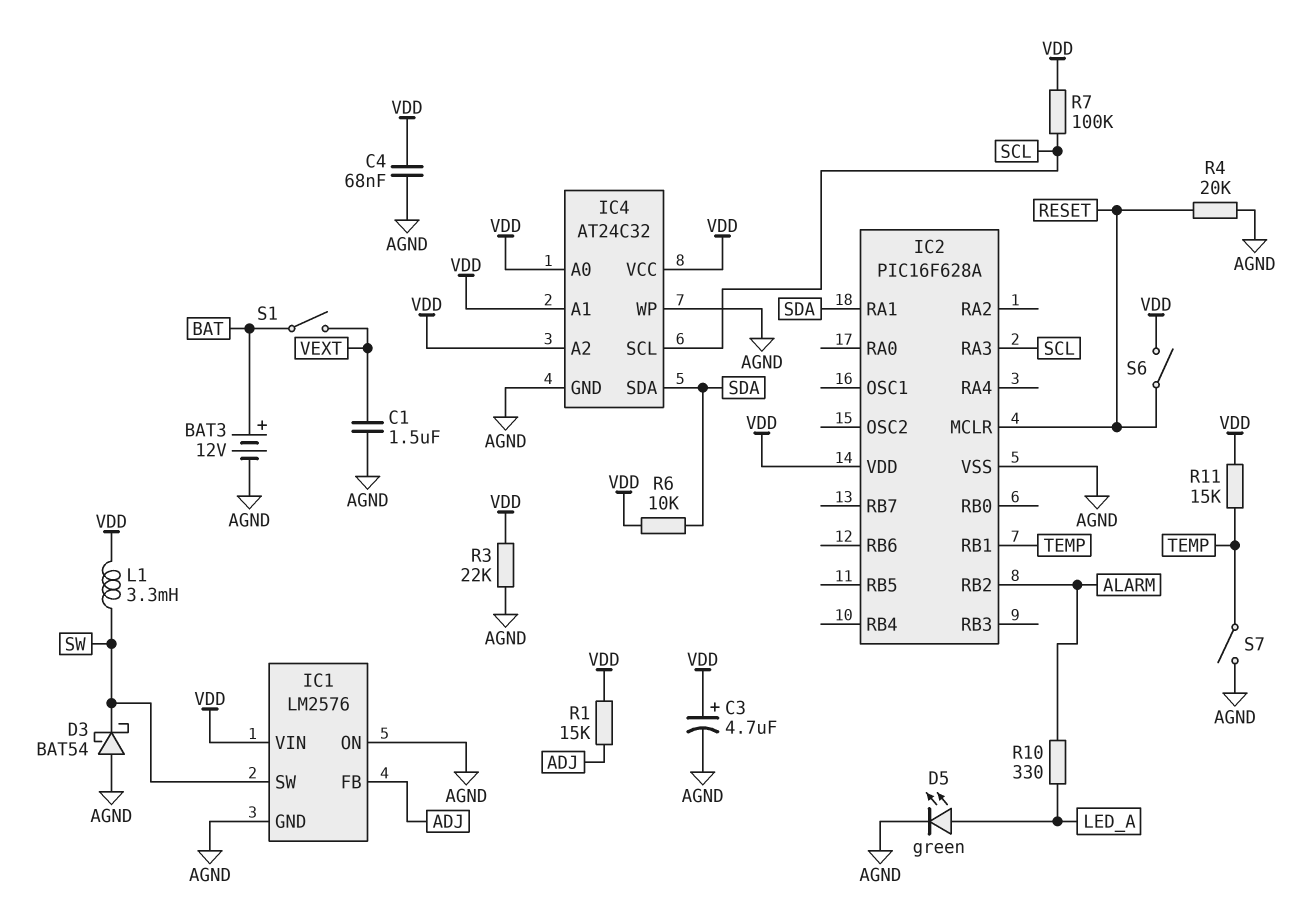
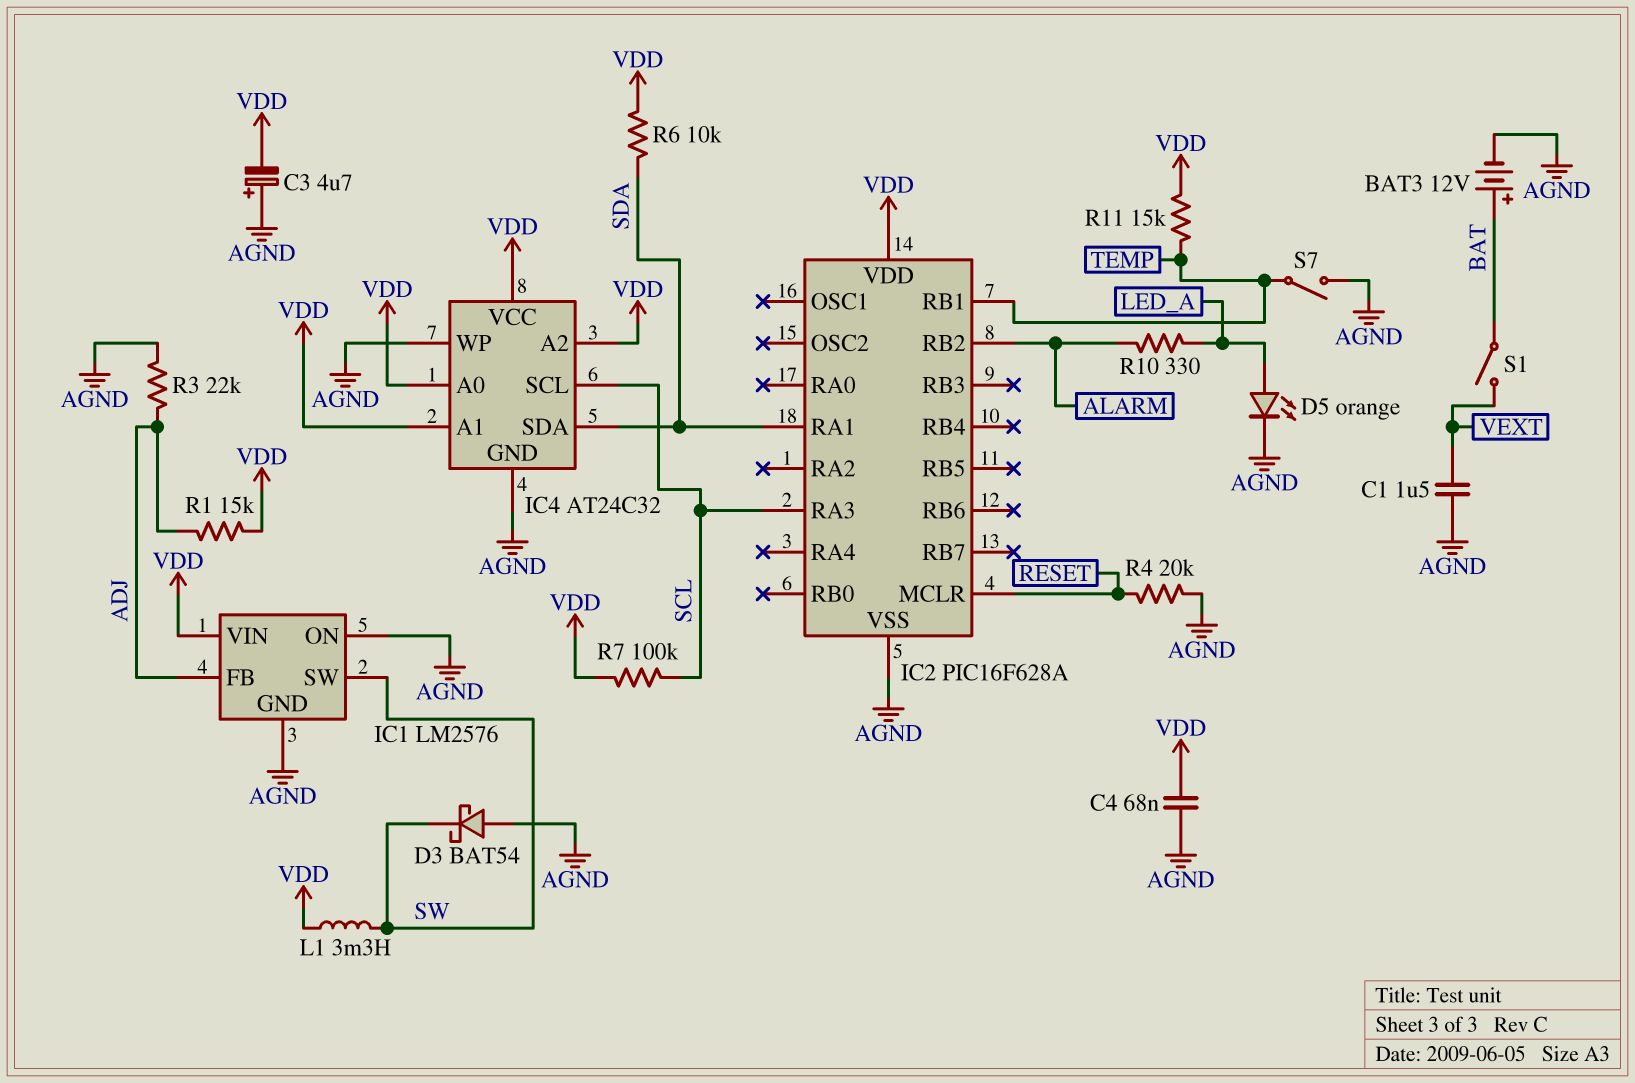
C3: 4.7uF (plus VDD, minus AGND) -> 4.7uF (plus AGND, minus VDD)
D5: LED green (A LED_A, K AGND) -> LED orange (A LED_A, K AGND)
R3: 22k (AGND, VDD) -> 22k (ADJ, AGND)
S6: switch (RESET, VDD) -> none

